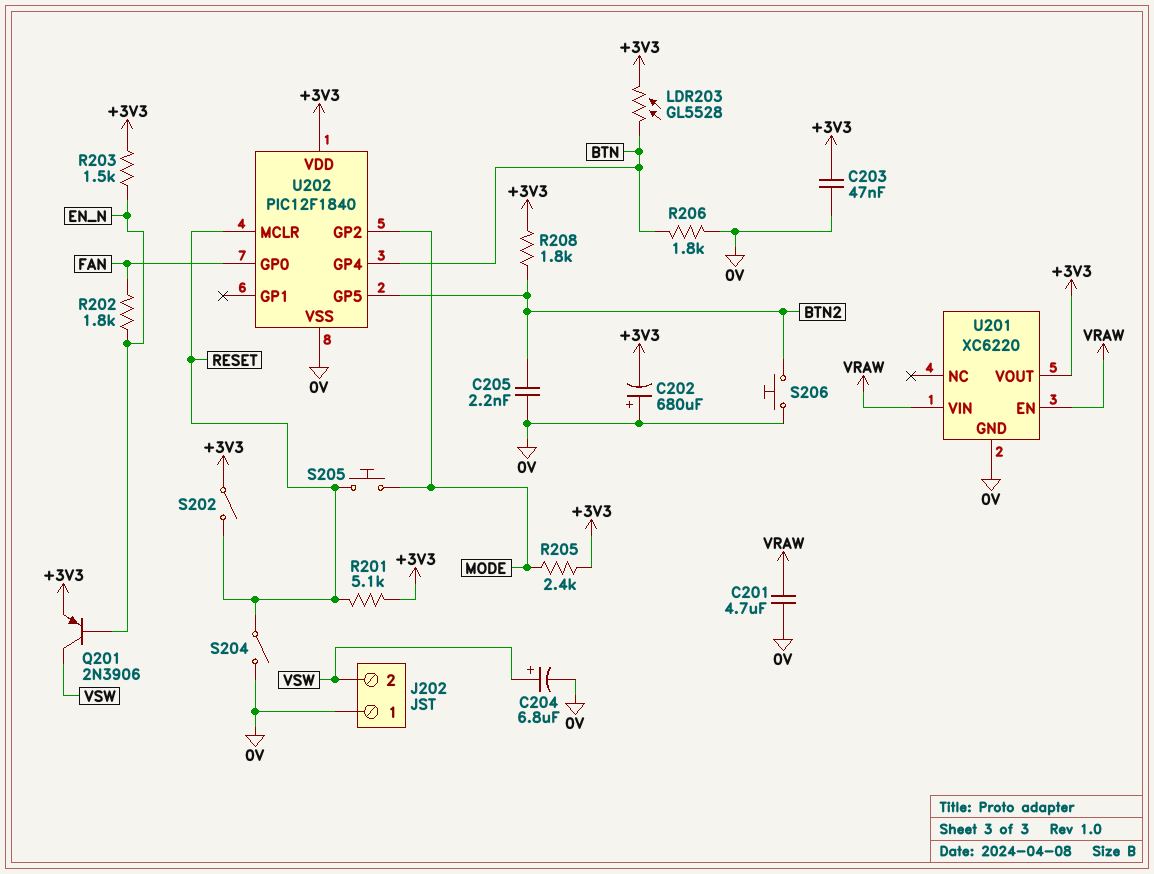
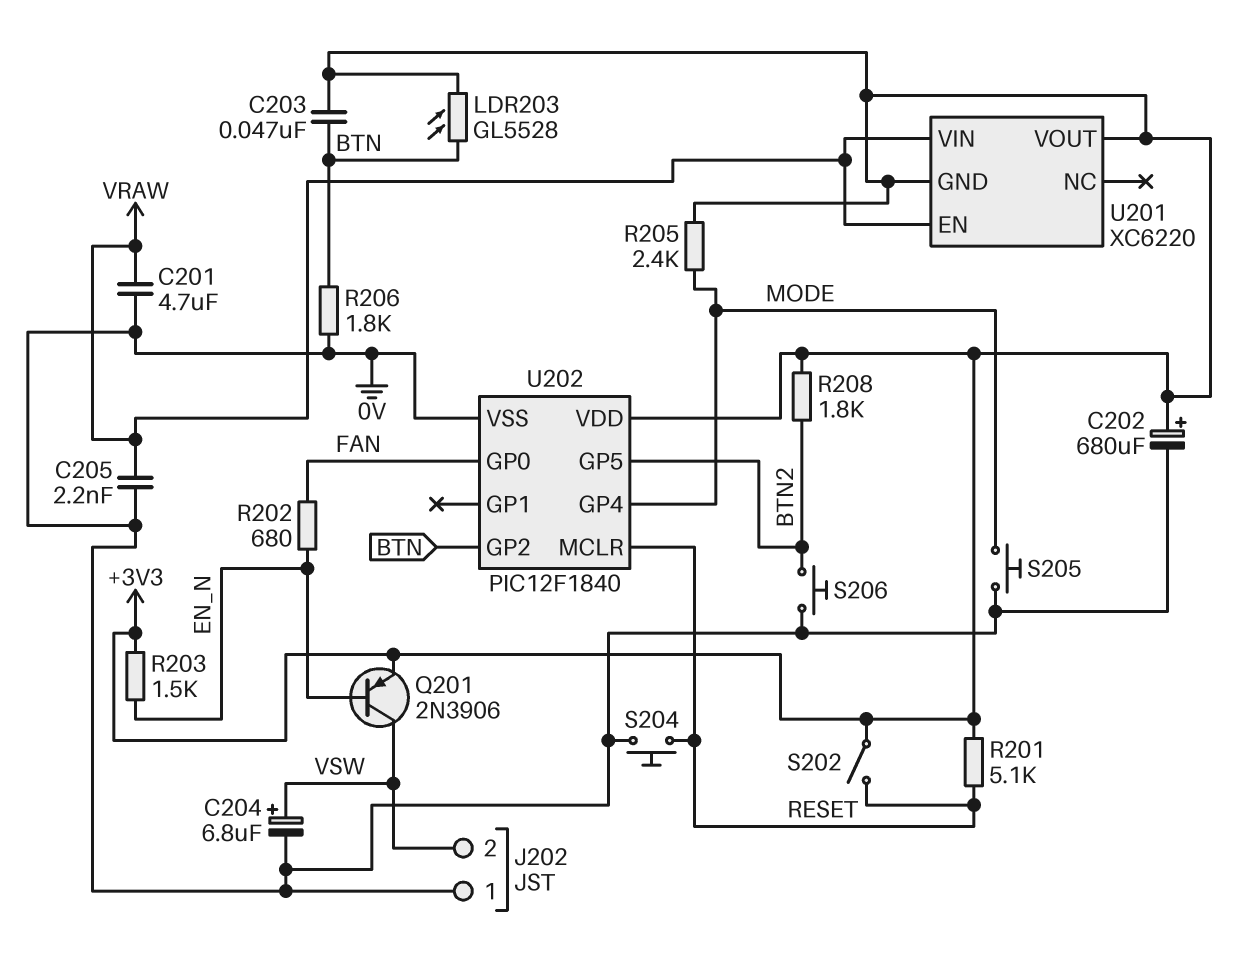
C202: 680uF (plus 0V, minus +3V3) -> 680uF (plus +3V3, minus 0V)
C203: 47nF (+3V3, 0V) -> 47nF (+3V3, BTN)
C205: 2.2nF (0V, BTN2) -> 2.2nF (0V, VRAW)
R202: 1.8k (EN_N, FAN) -> 680 (EN_N, FAN)
S204: switch (0V, RESET) -> button (0V, RESET)
S205: button (MODE, RESET) -> button (0V, MODE)
U201 pin GND: 0V -> +3V3
U202 pin GP2: MODE -> BTN
U202 pin GP4: BTN -> MODE

